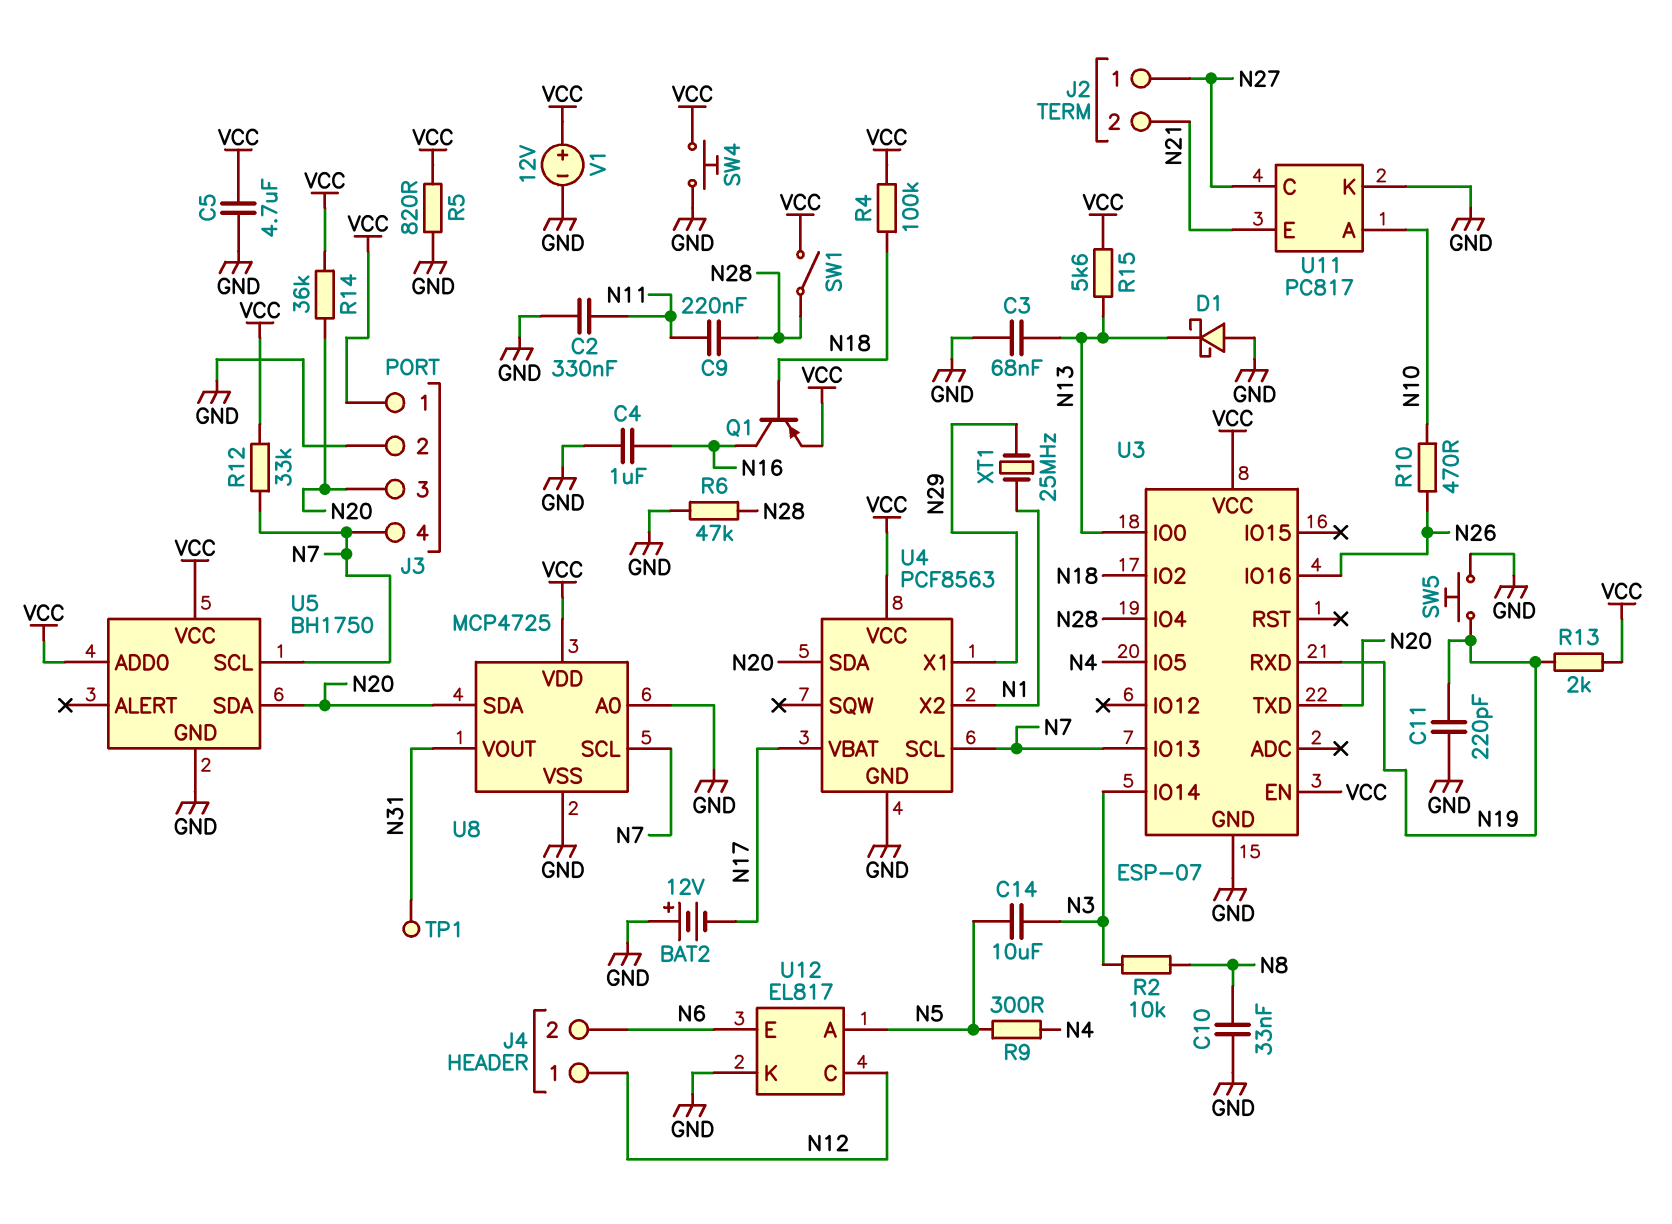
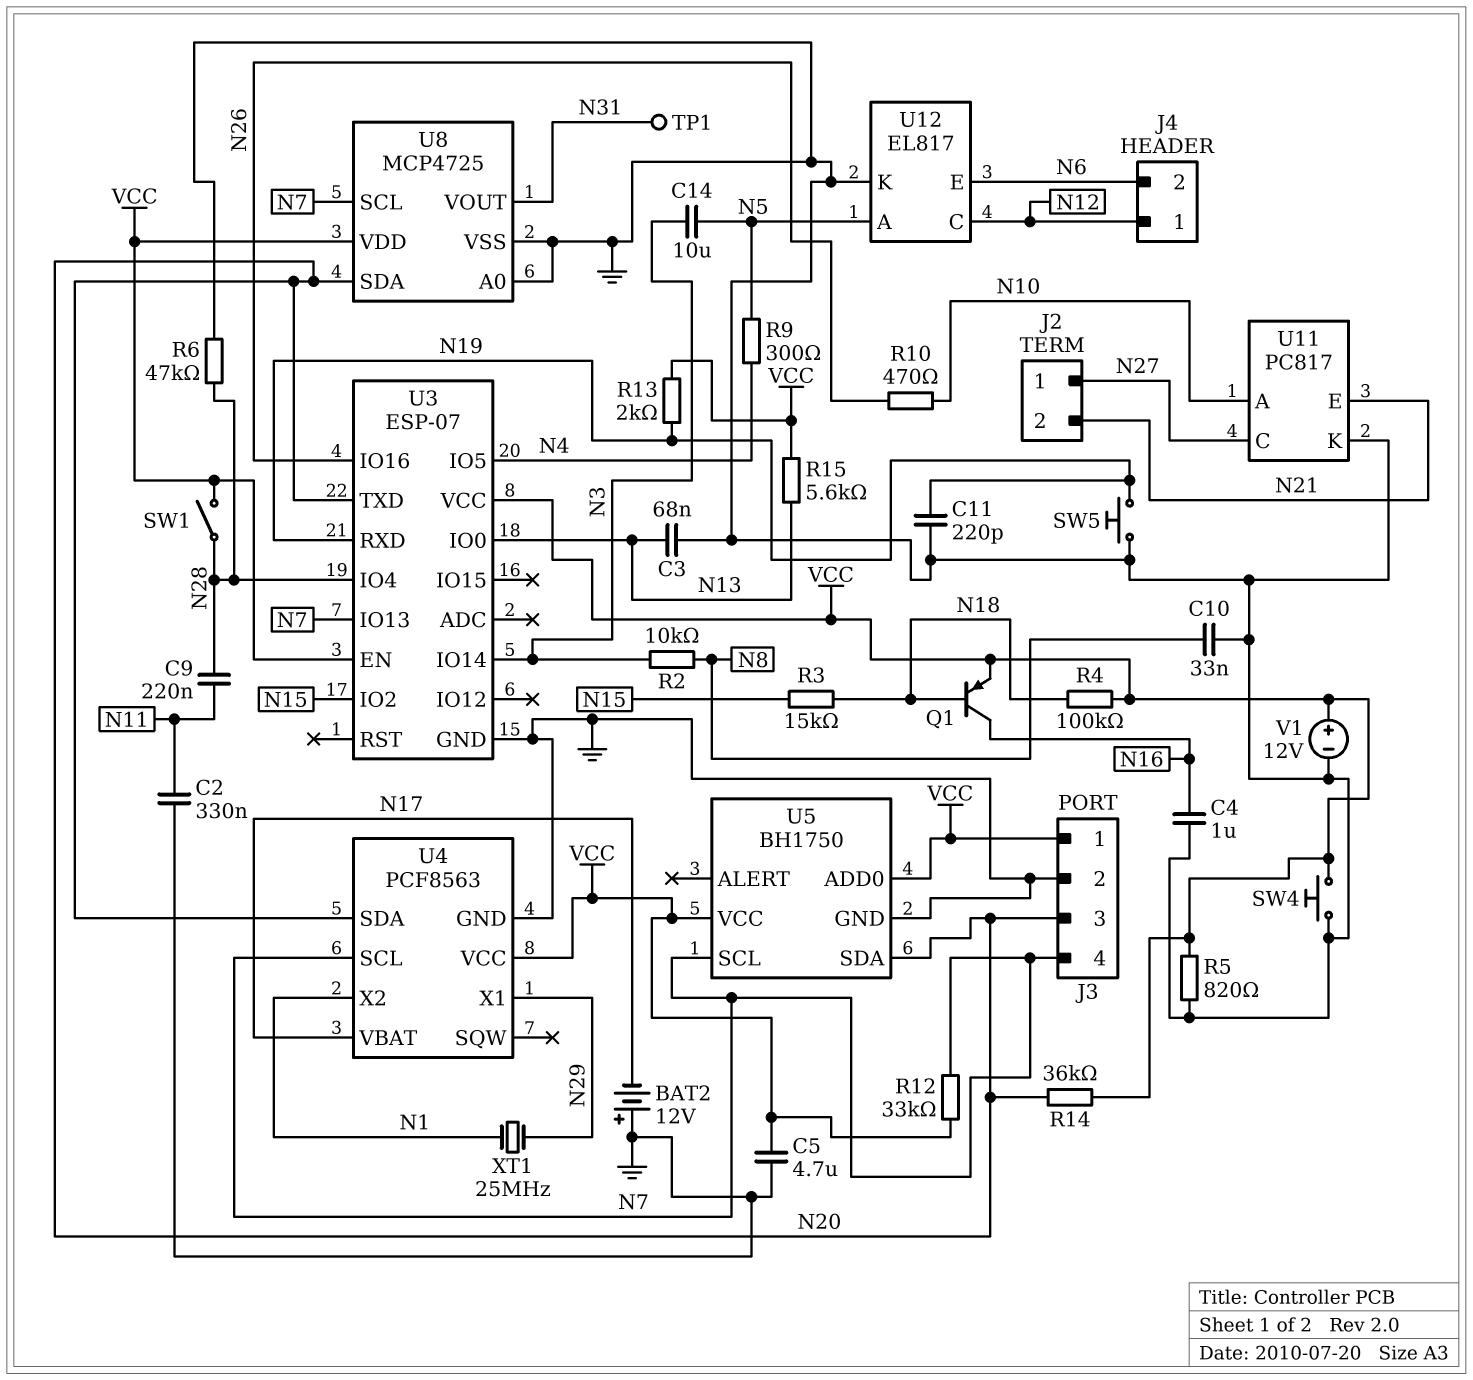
D1: schottky (A GND, K N13) -> none
R3: none -> 15k (N15, N18)
U3 pin IO2: N18 -> N15

